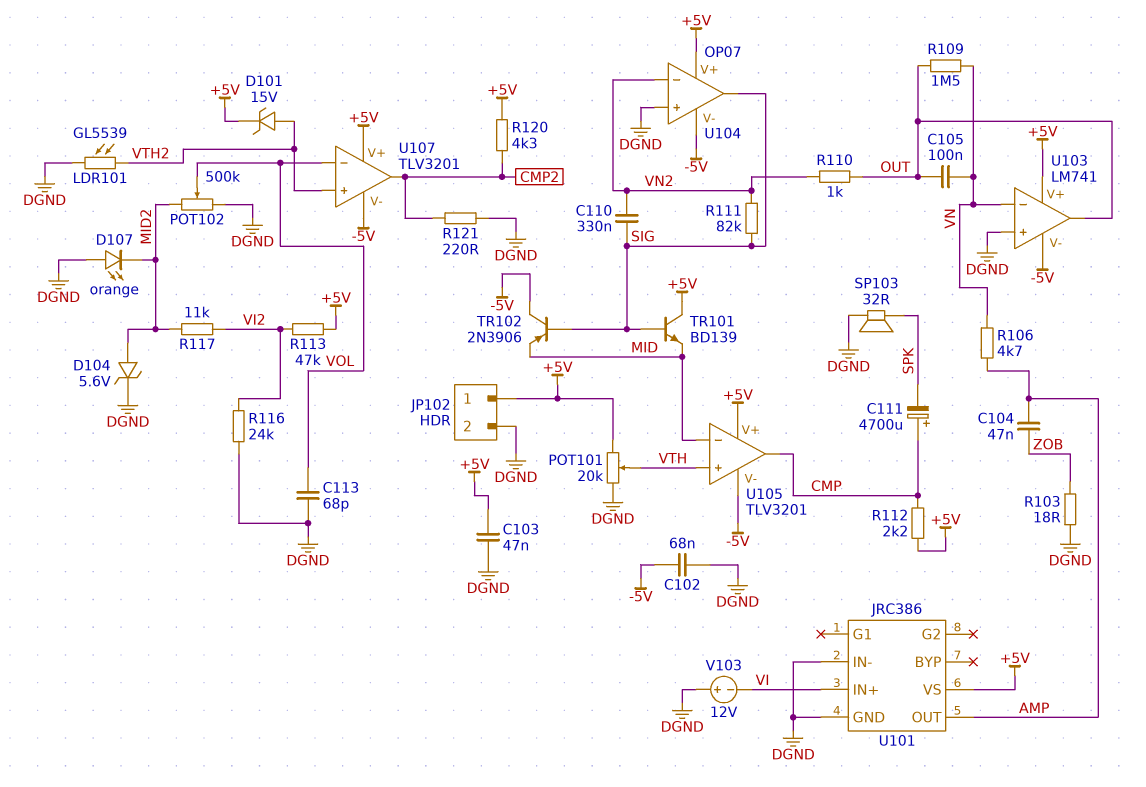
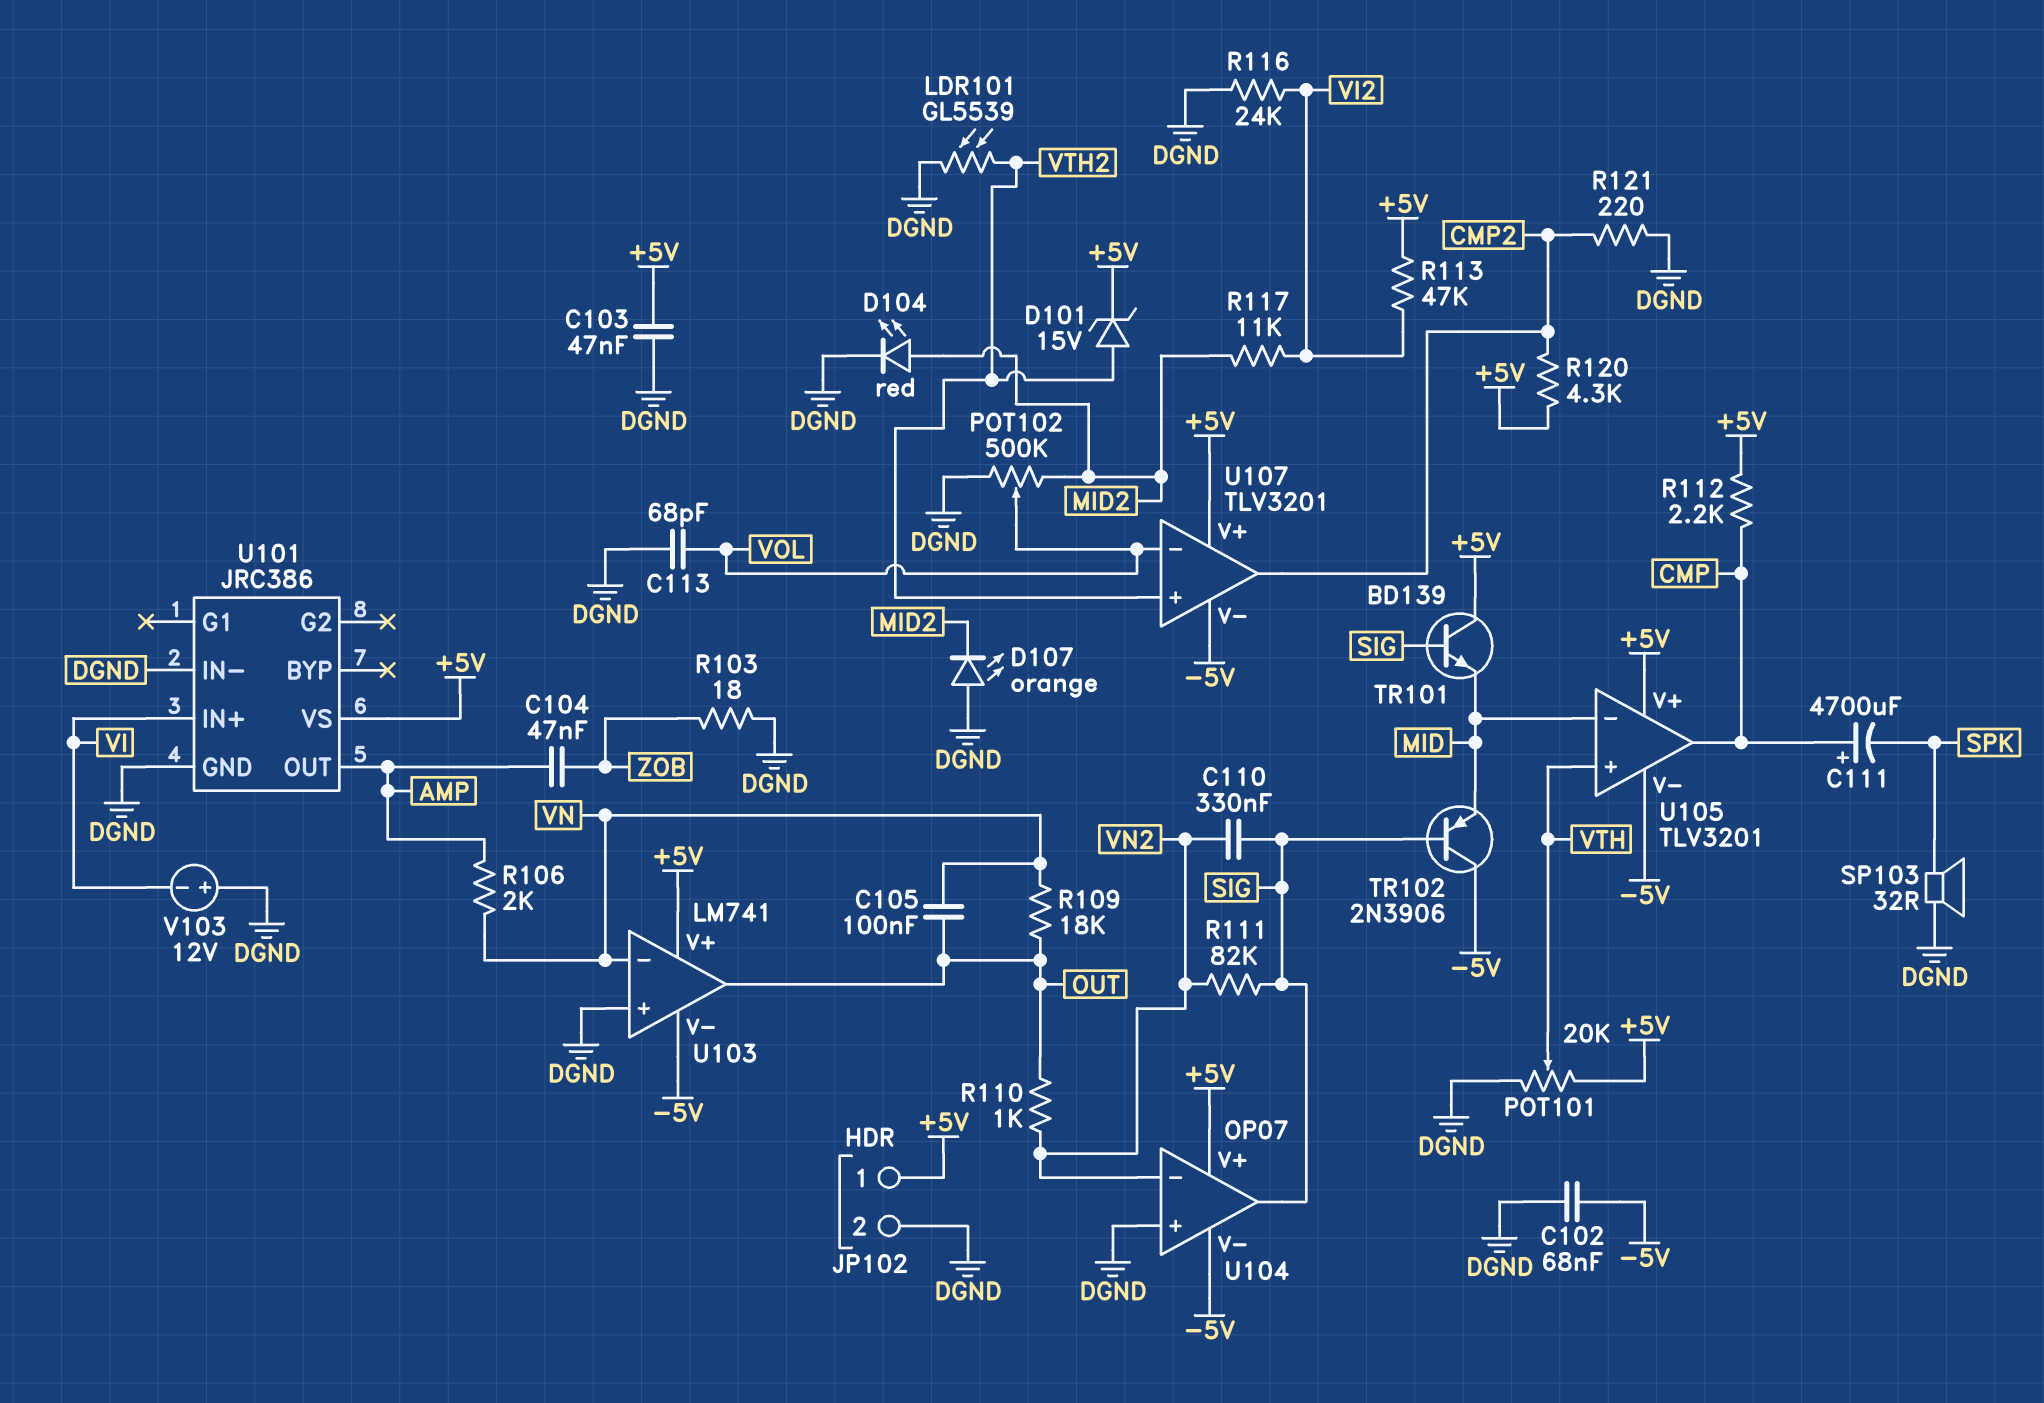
D104: zener 5.6V (A MID2, K DGND) -> LED red (A MID2, K DGND)
R106: 4.7k (AMP, VN) -> 2k (AMP, VN)
R109: 1.5M (OUT, VN) -> 18k (OUT, VN)

